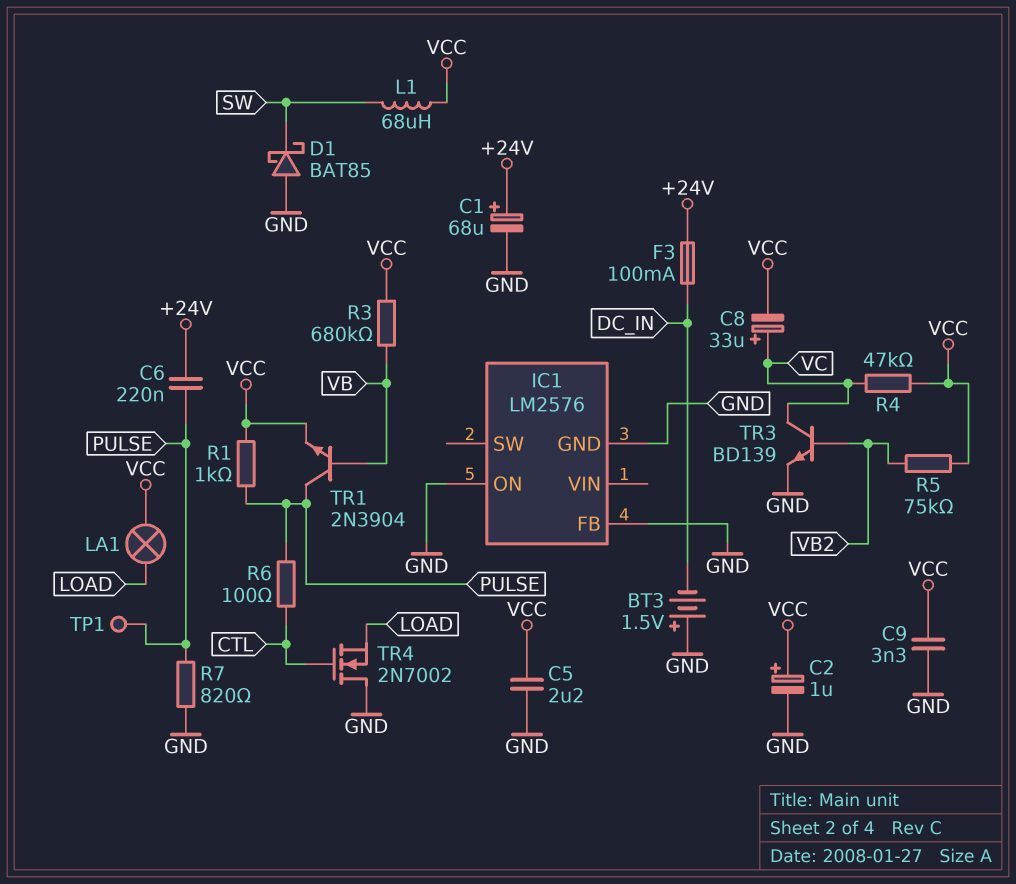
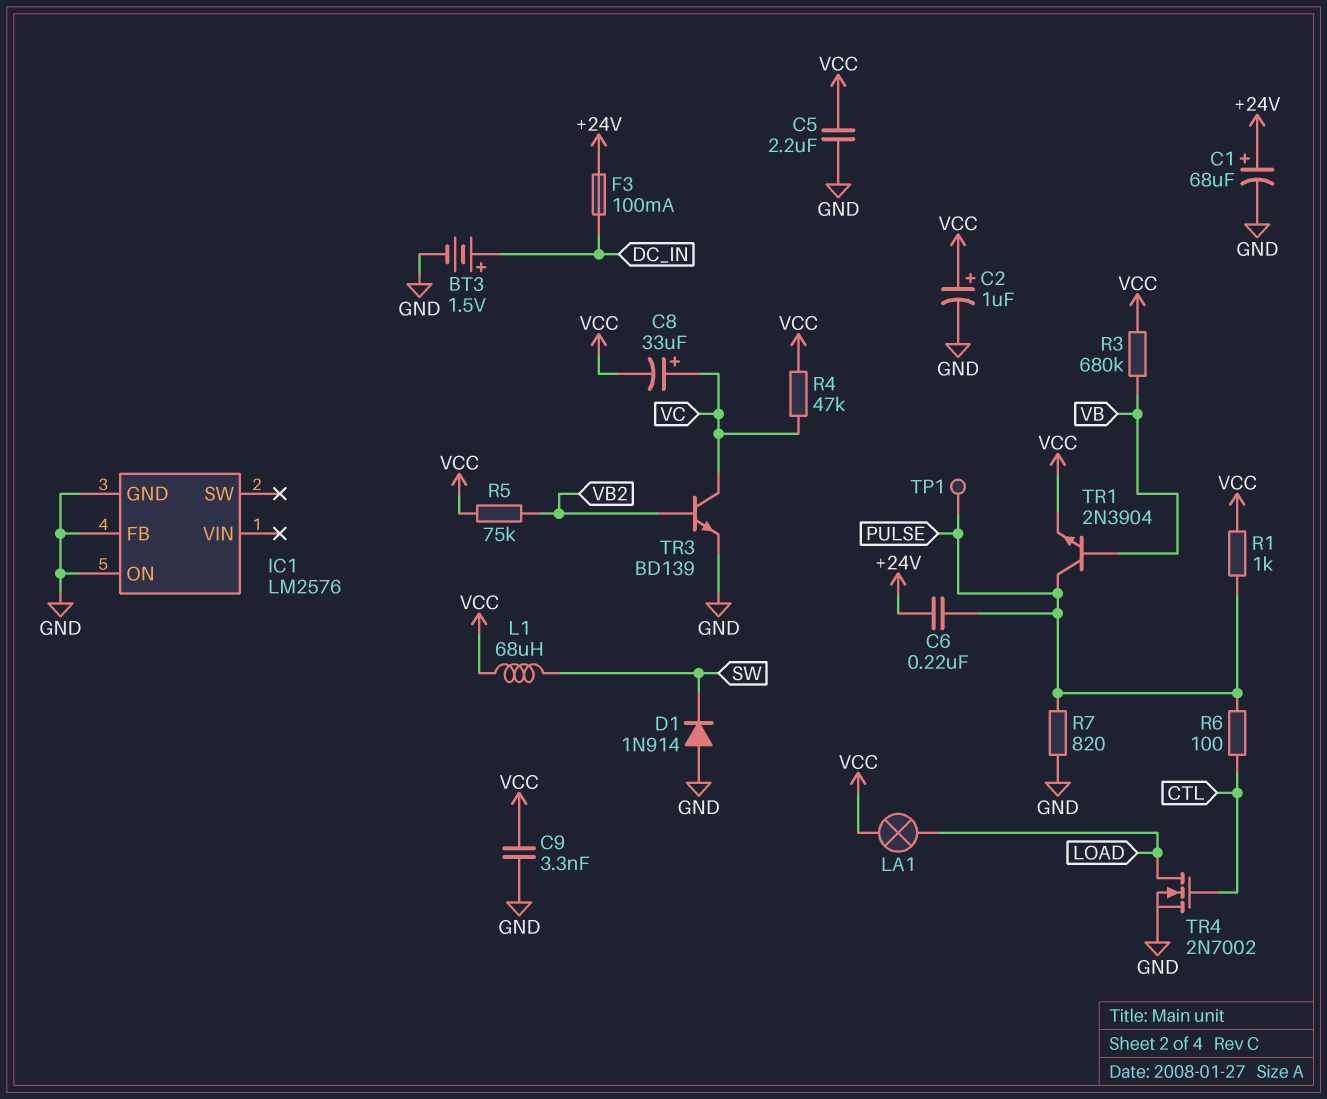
BT3: 1.5V (plus GND, minus DC_IN) -> 1.5V (plus DC_IN, minus GND)
D1: schottky BAT85 (A GND, K SW) -> diode 1N914 (A GND, K SW)
TR4: NMOS 2N7002 (G CTL, D GND, S LOAD) -> NMOS 2N7002 (G CTL, D LOAD, S GND)

